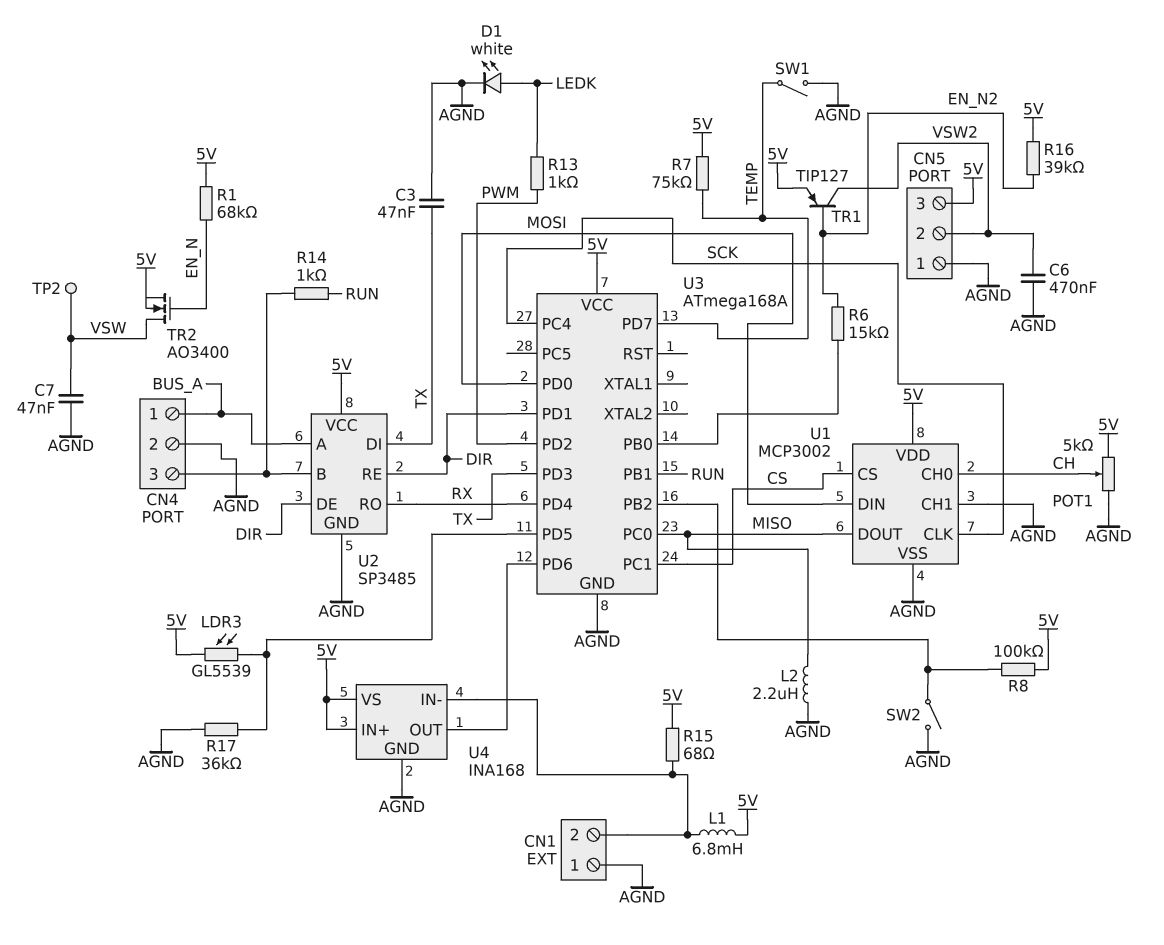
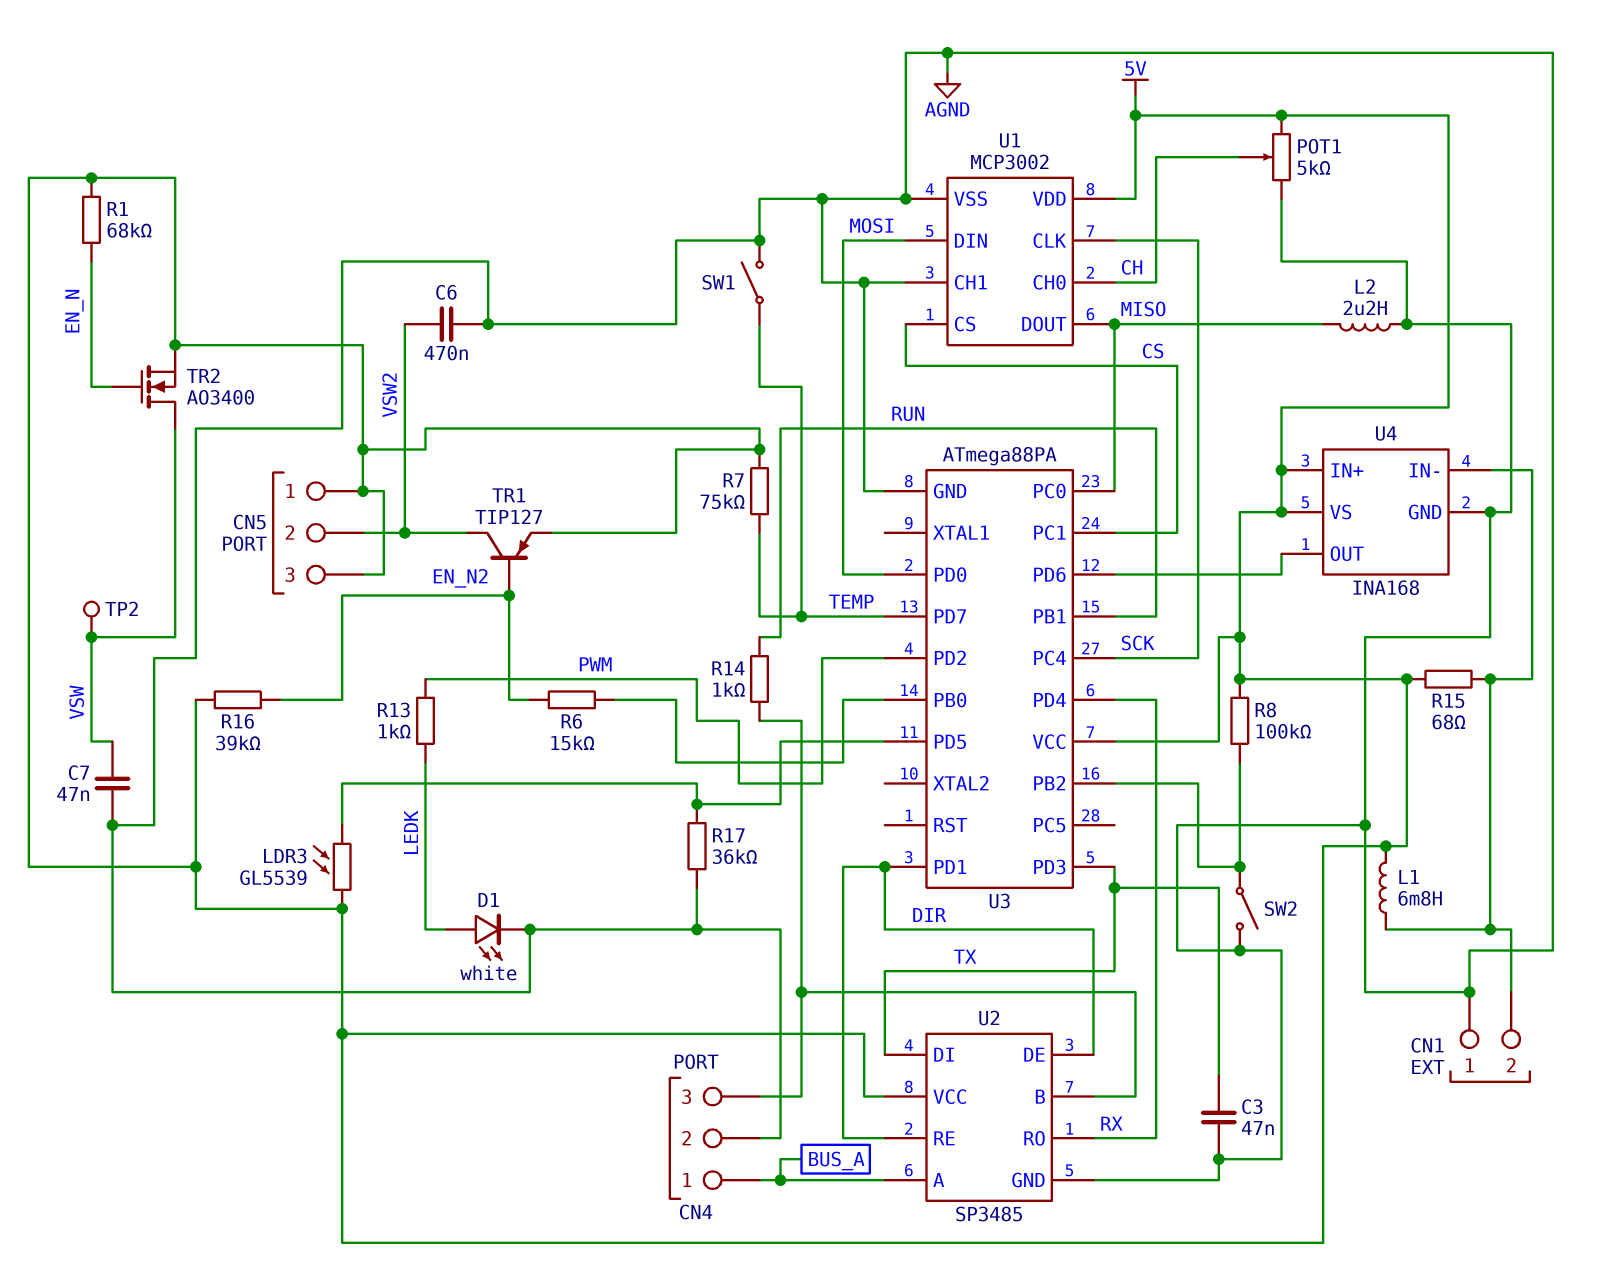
CN5 pin 1: AGND -> 5V
U3: ATmega168A -> ATmega88PA

